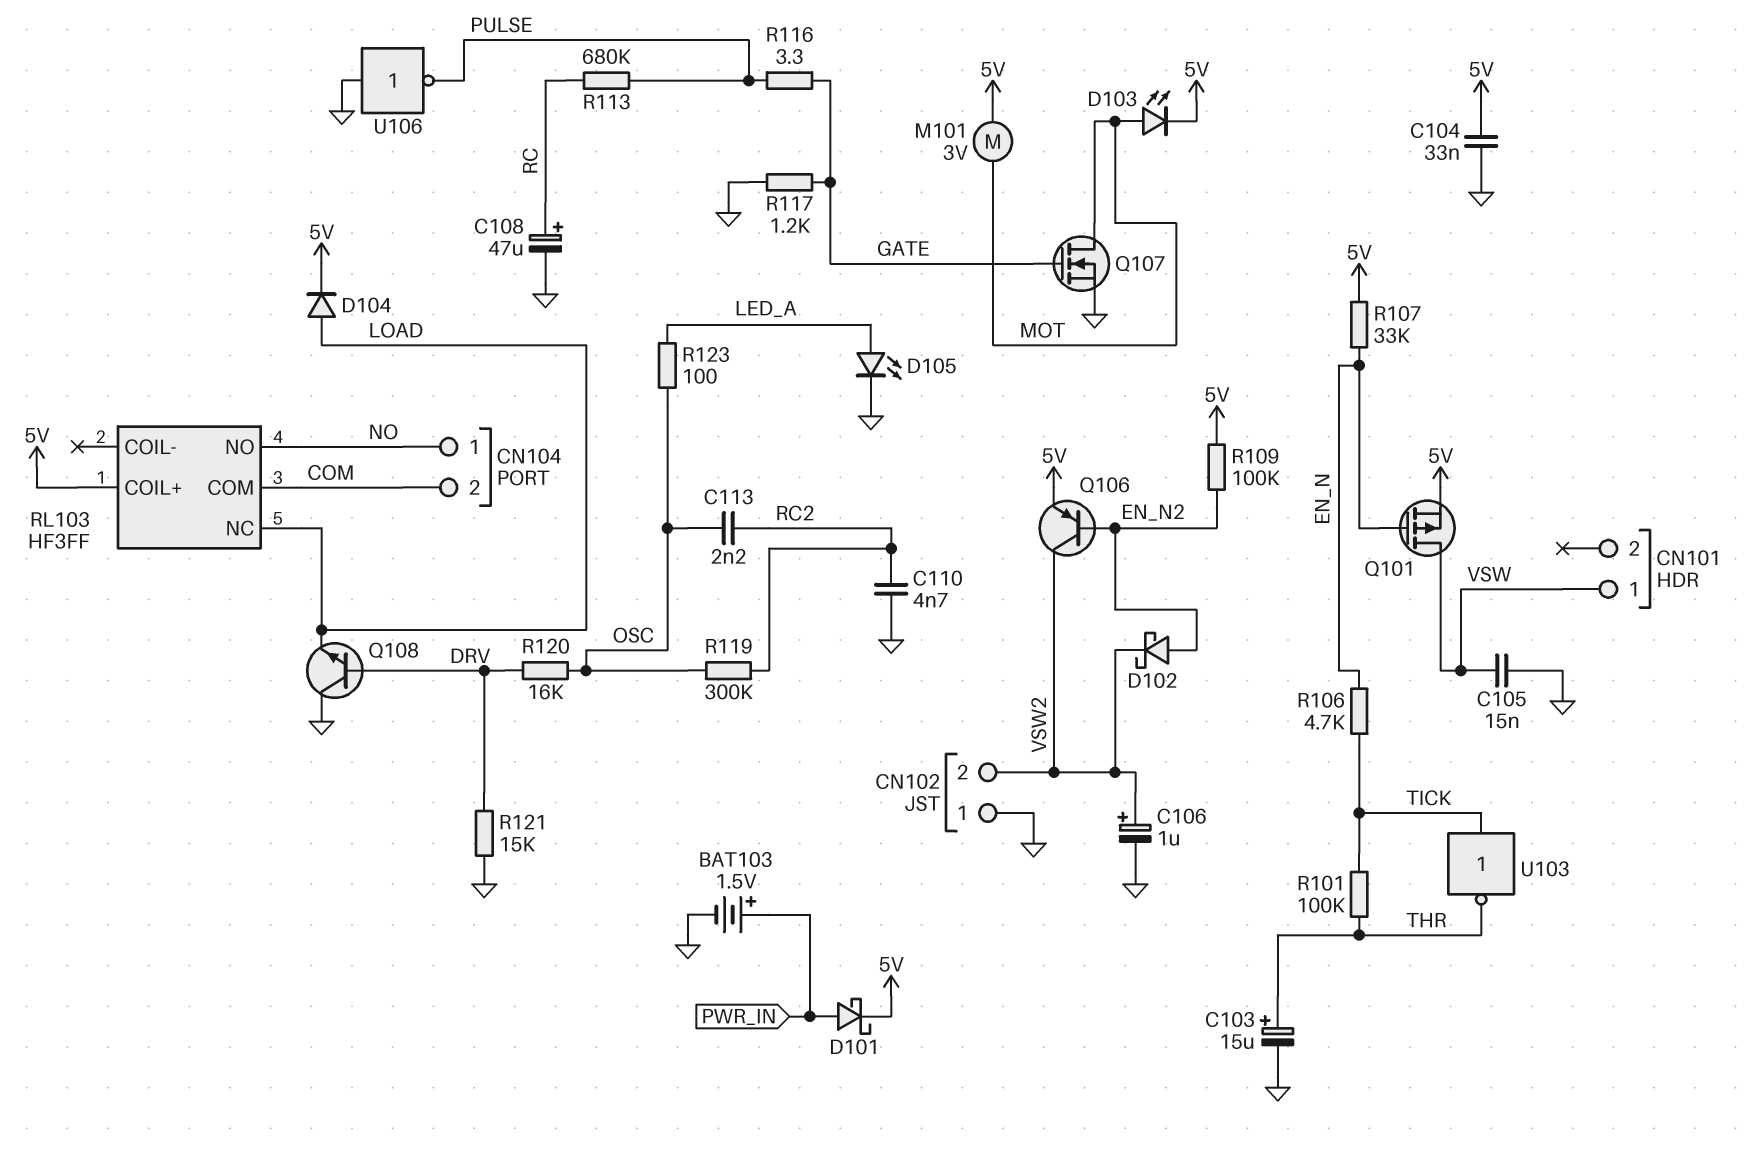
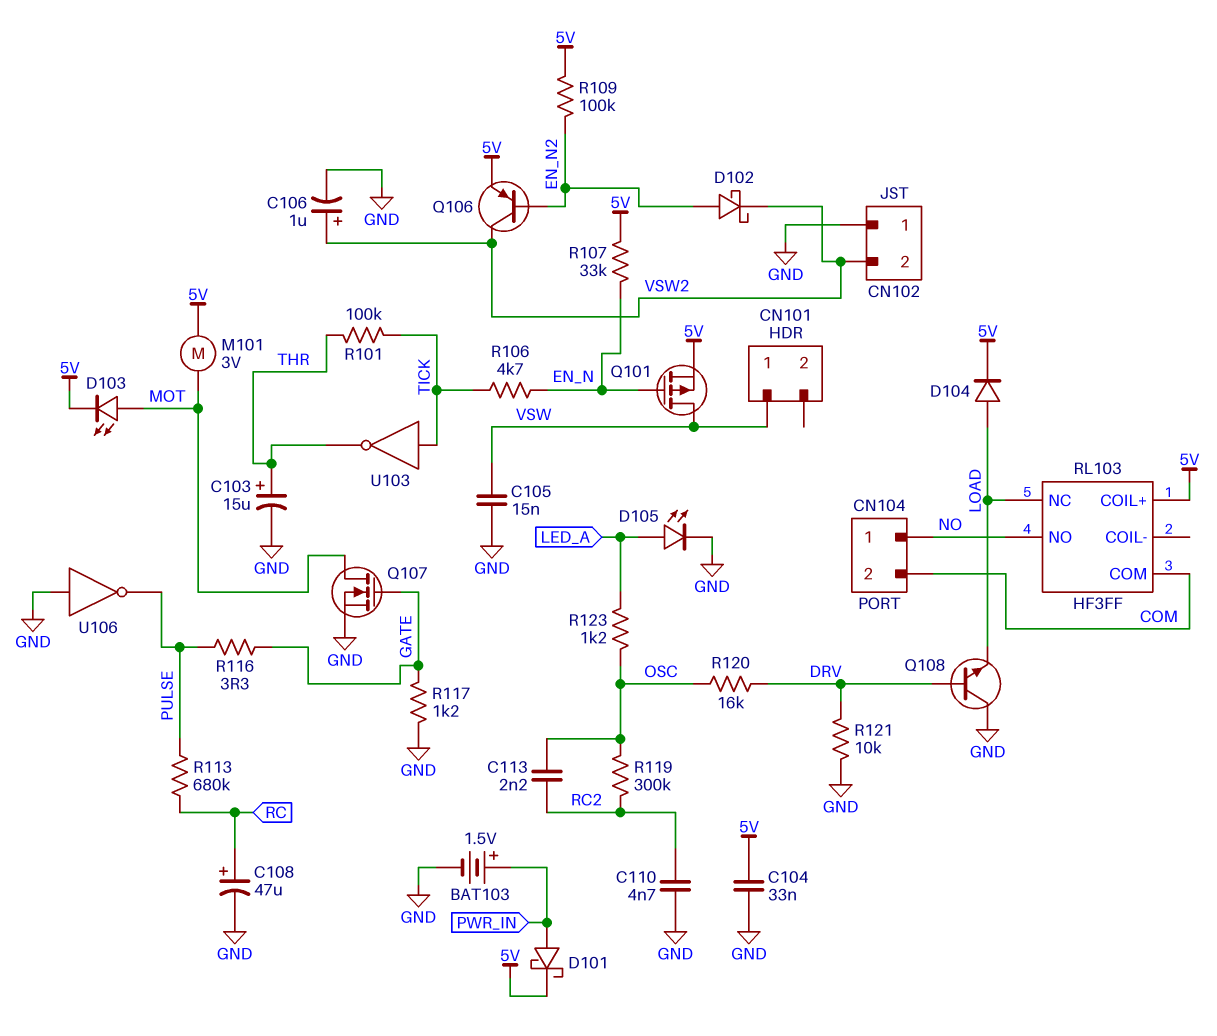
R121: 15k (DRV, GND) -> 10k (DRV, GND)
R123: 100 (LED_A, OSC) -> 1.2k (LED_A, OSC)

